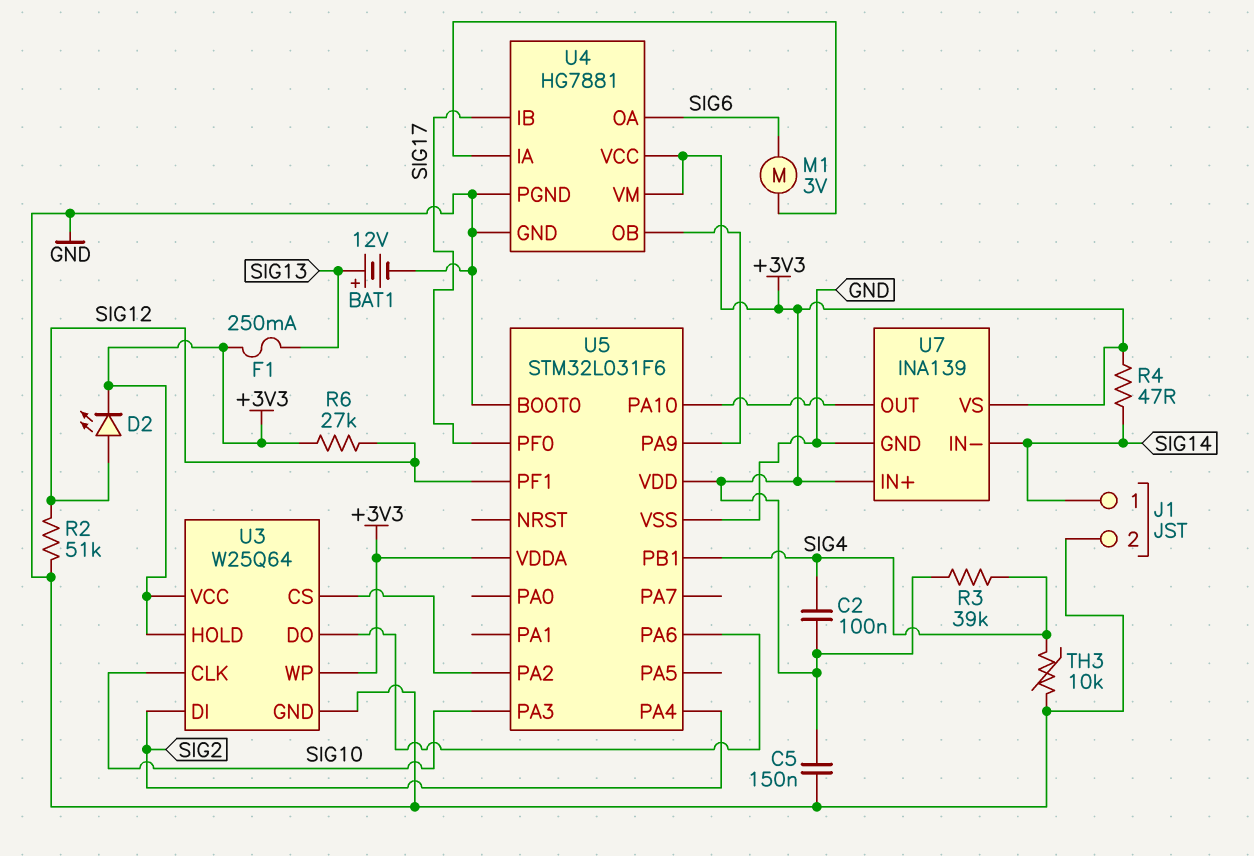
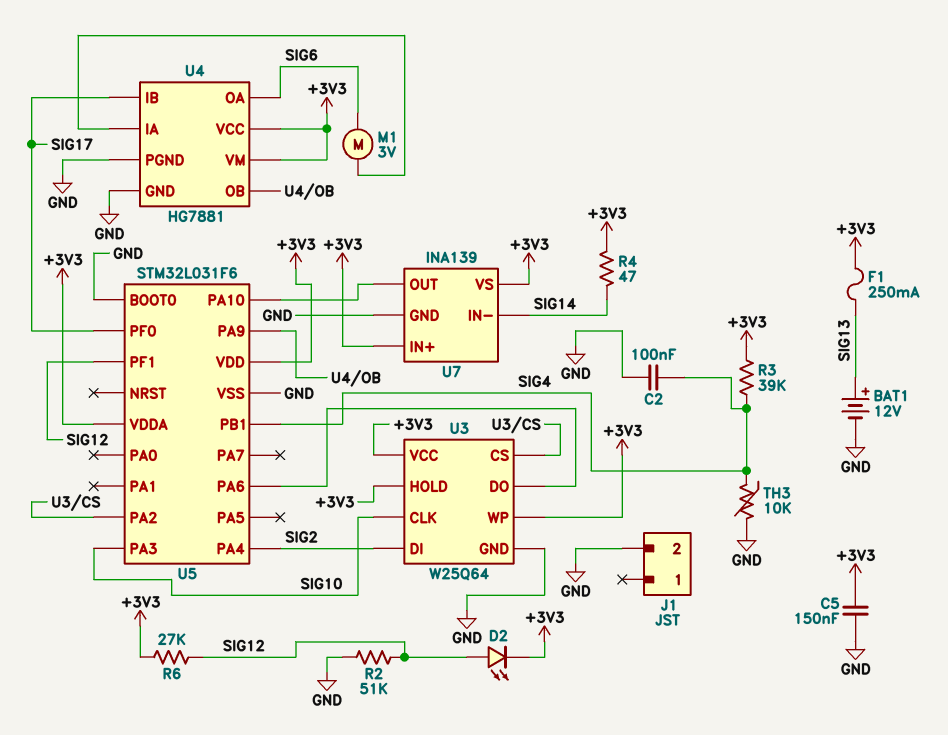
C2: 100nF (+3V3, SIG4) -> 100nF (GND, SIG4)
J1 pin 1: SIG14 -> none

